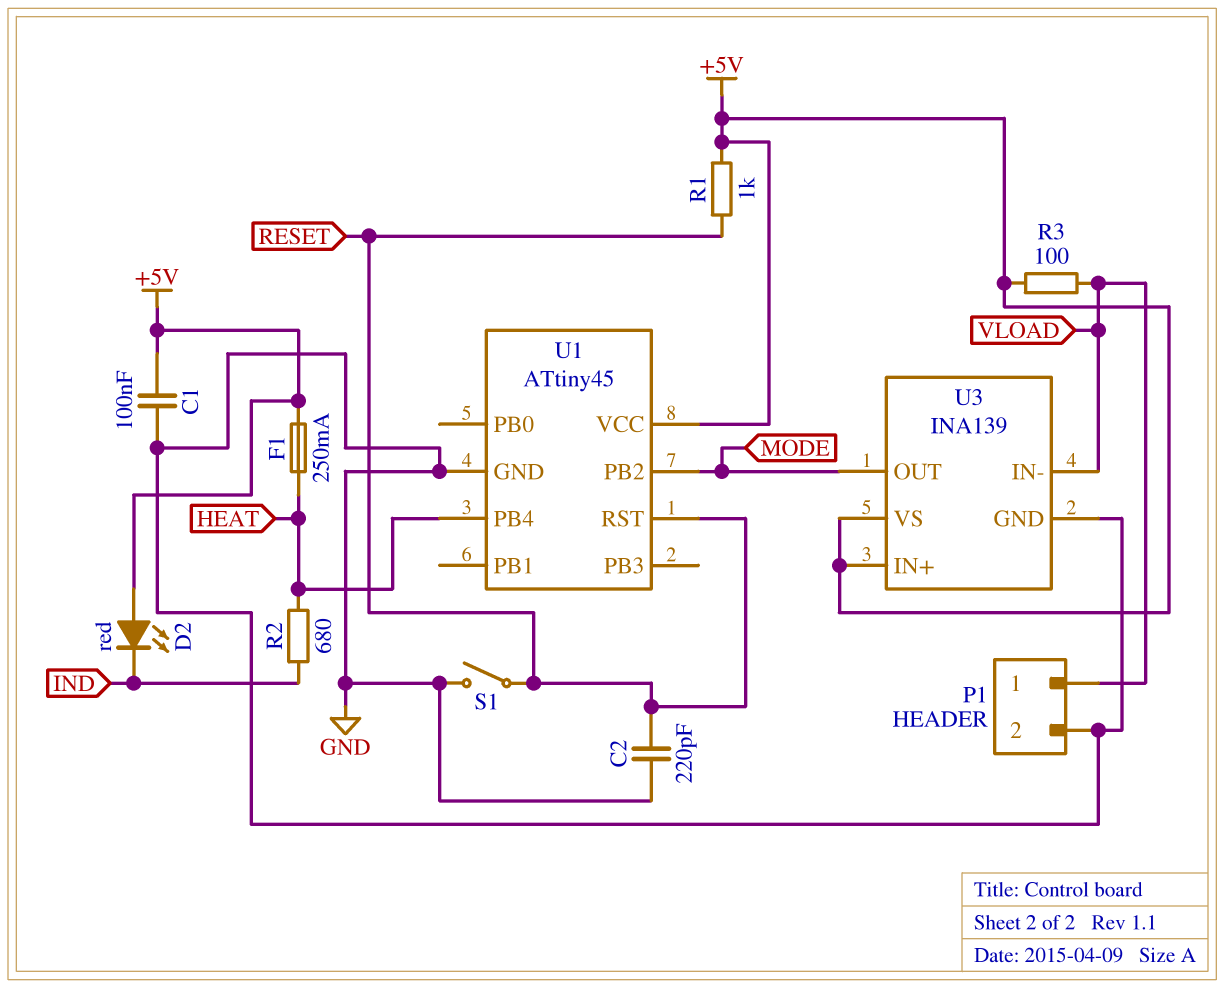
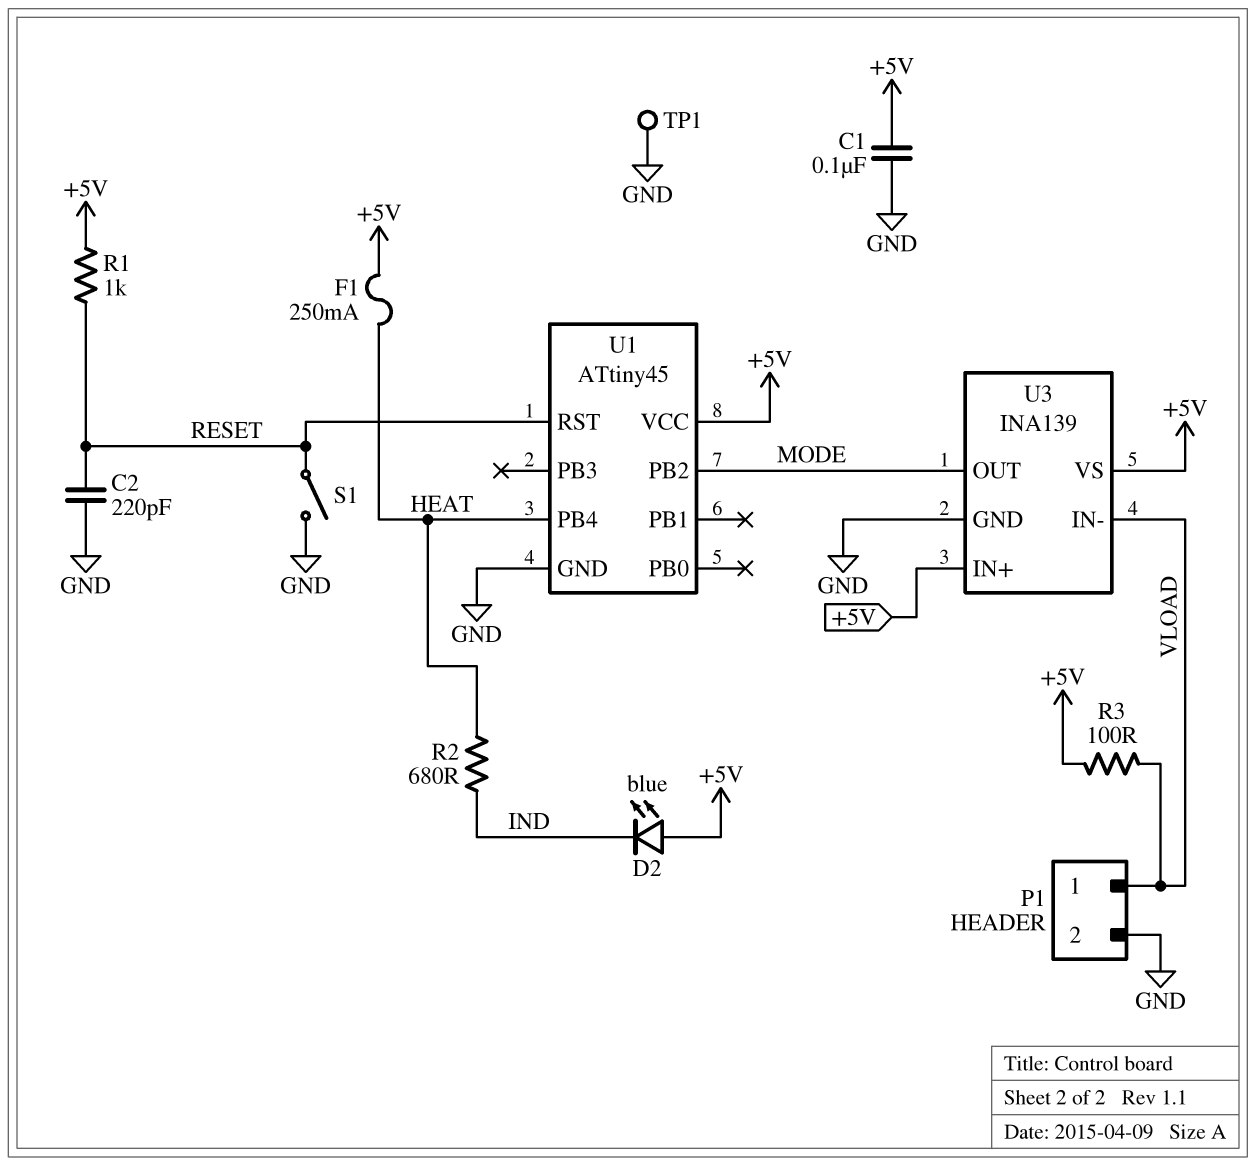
D2: LED red (A +5V, K IND) -> LED blue (A +5V, K IND)
TP1: none -> test point (GND)

